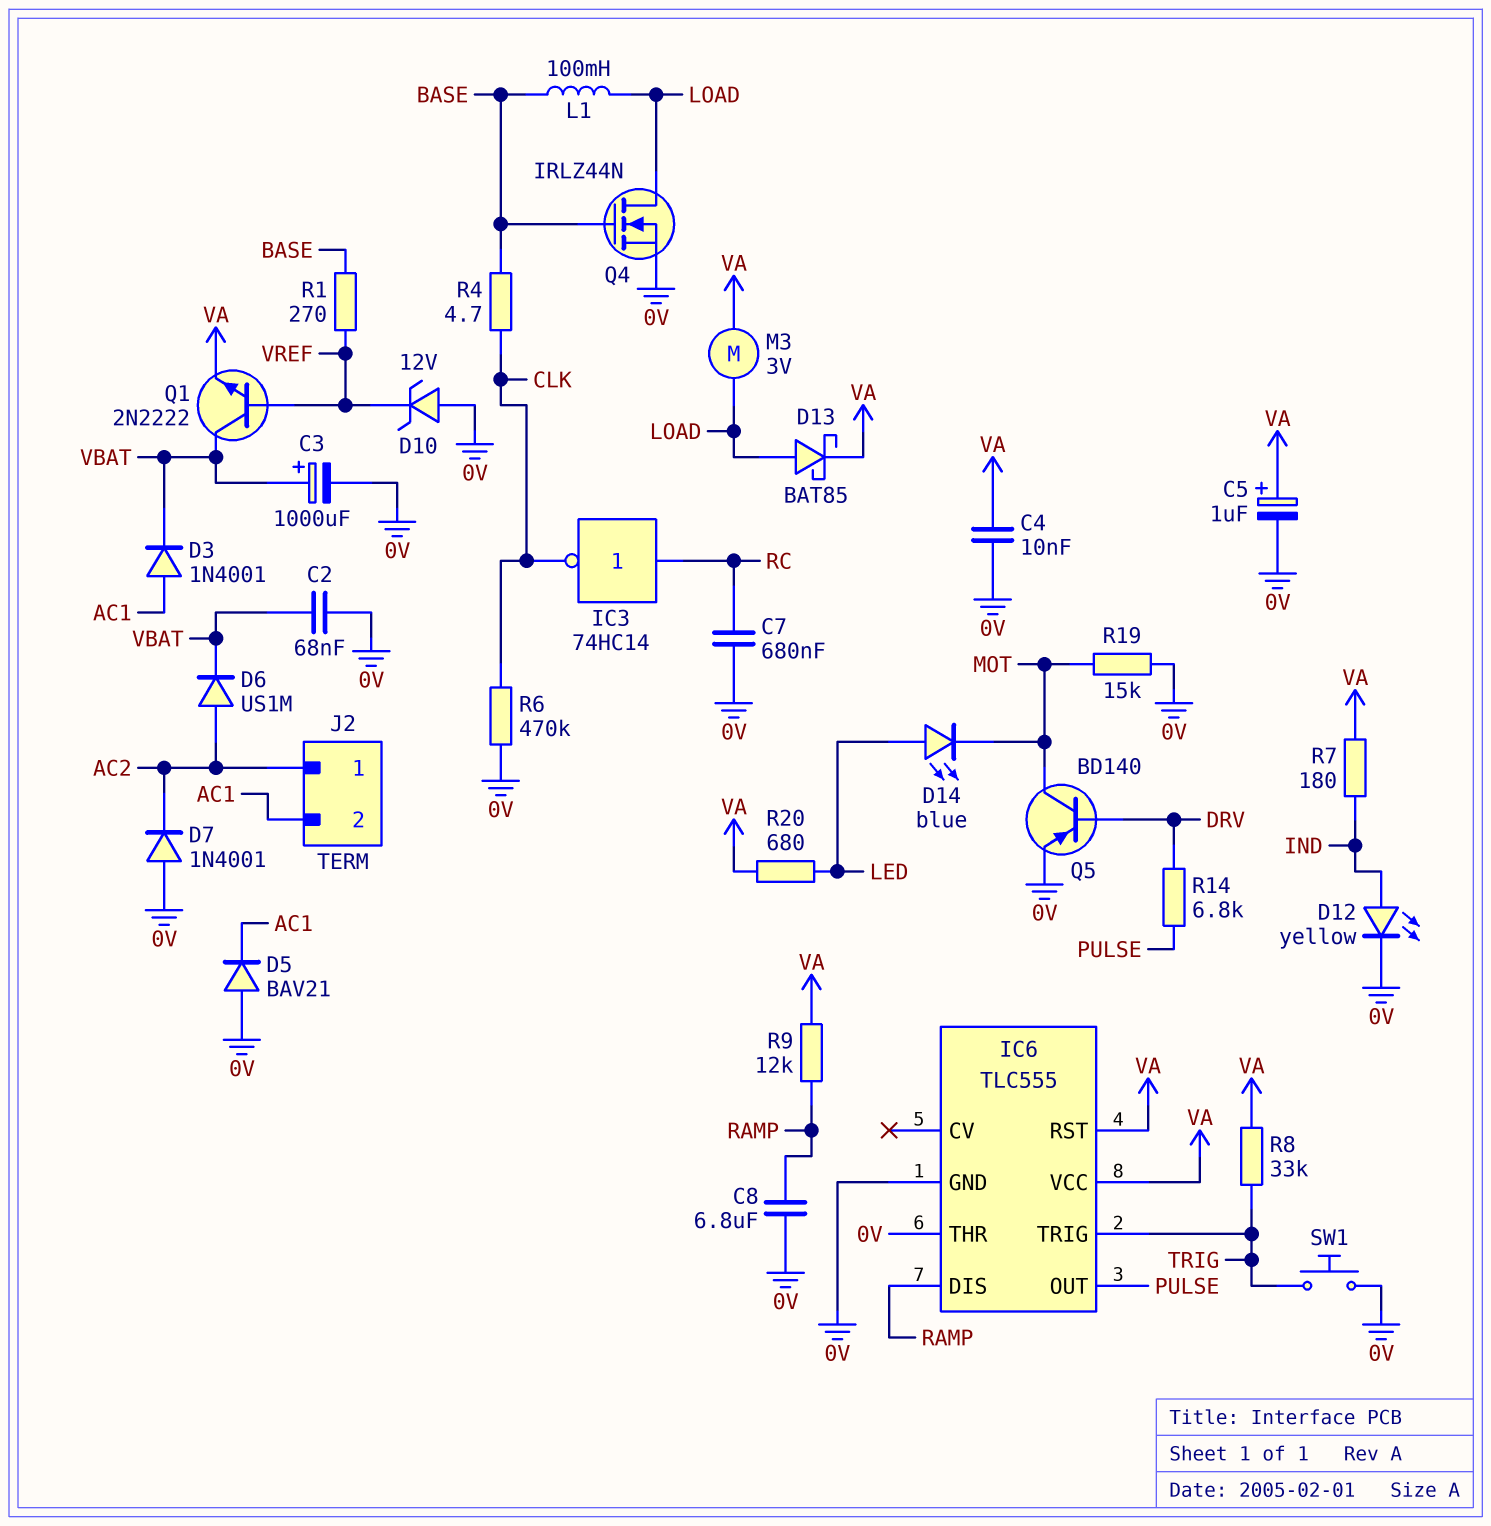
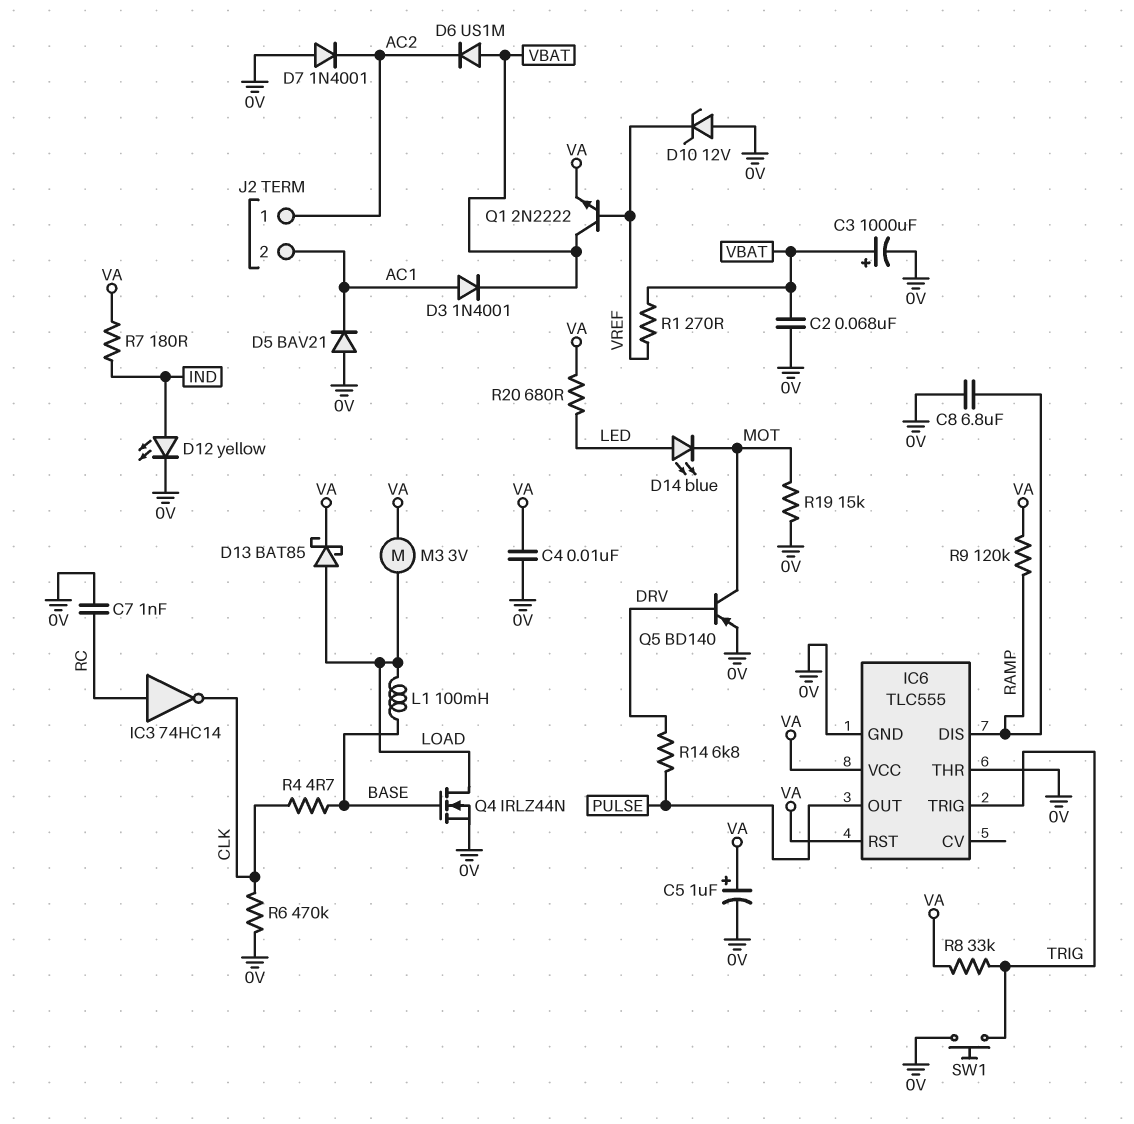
C7: 680nF (0V, RC) -> 1nF (0V, RC)
D6: diode US1M (A AC2, K VBAT) -> diode US1M (A VBAT, K AC2)
R1: 270 (BASE, VREF) -> 270 (VBAT, VREF)
R9: 12k (RAMP, VA) -> 120k (RAMP, VA)

